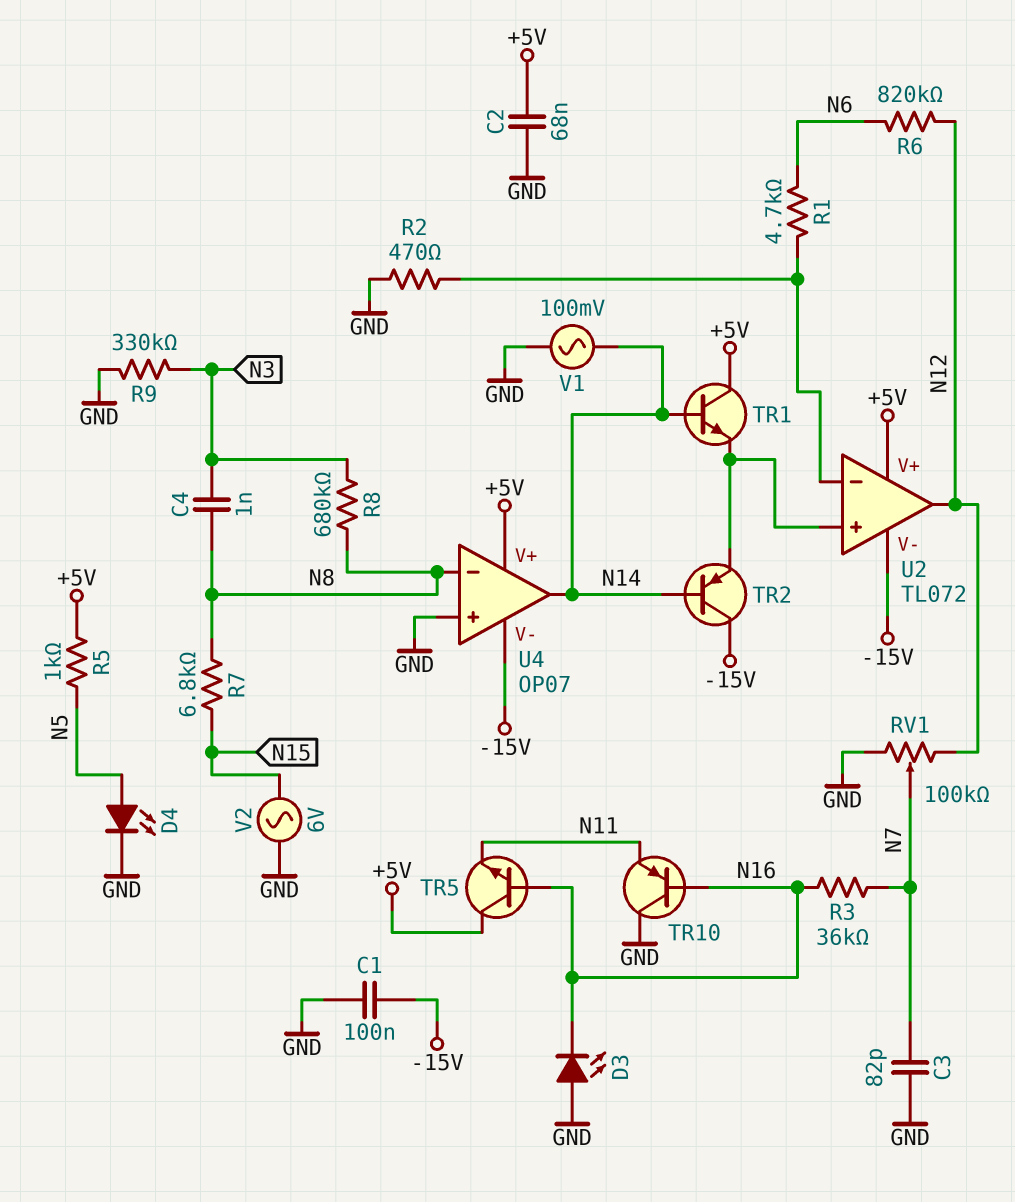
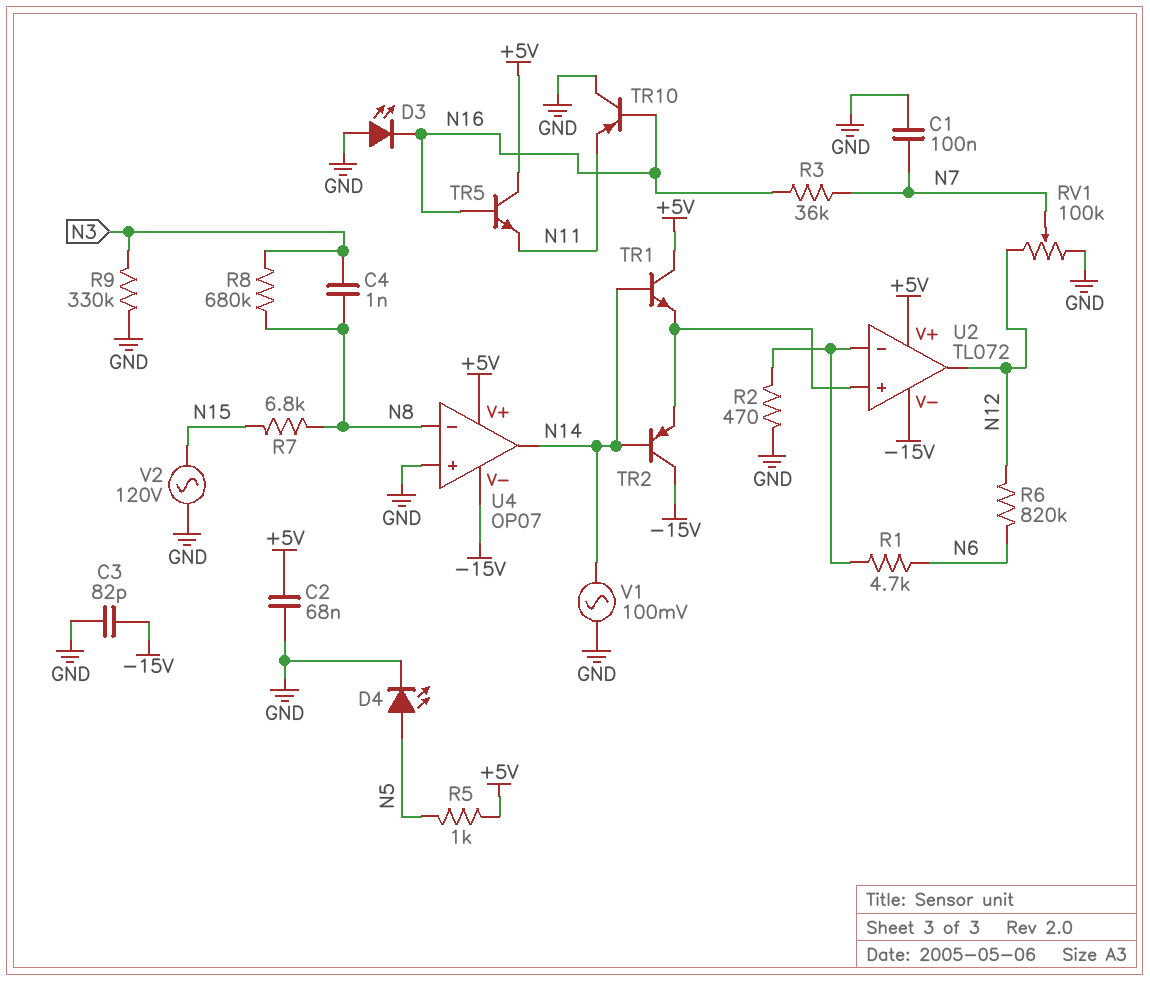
C1: 100nF (-15V, GND) -> 100nF (GND, N7)
C3: 82pF (GND, N7) -> 82pF (-15V, GND)
V2: AC 6V (GND, N15) -> AC 120V (GND, N15)

